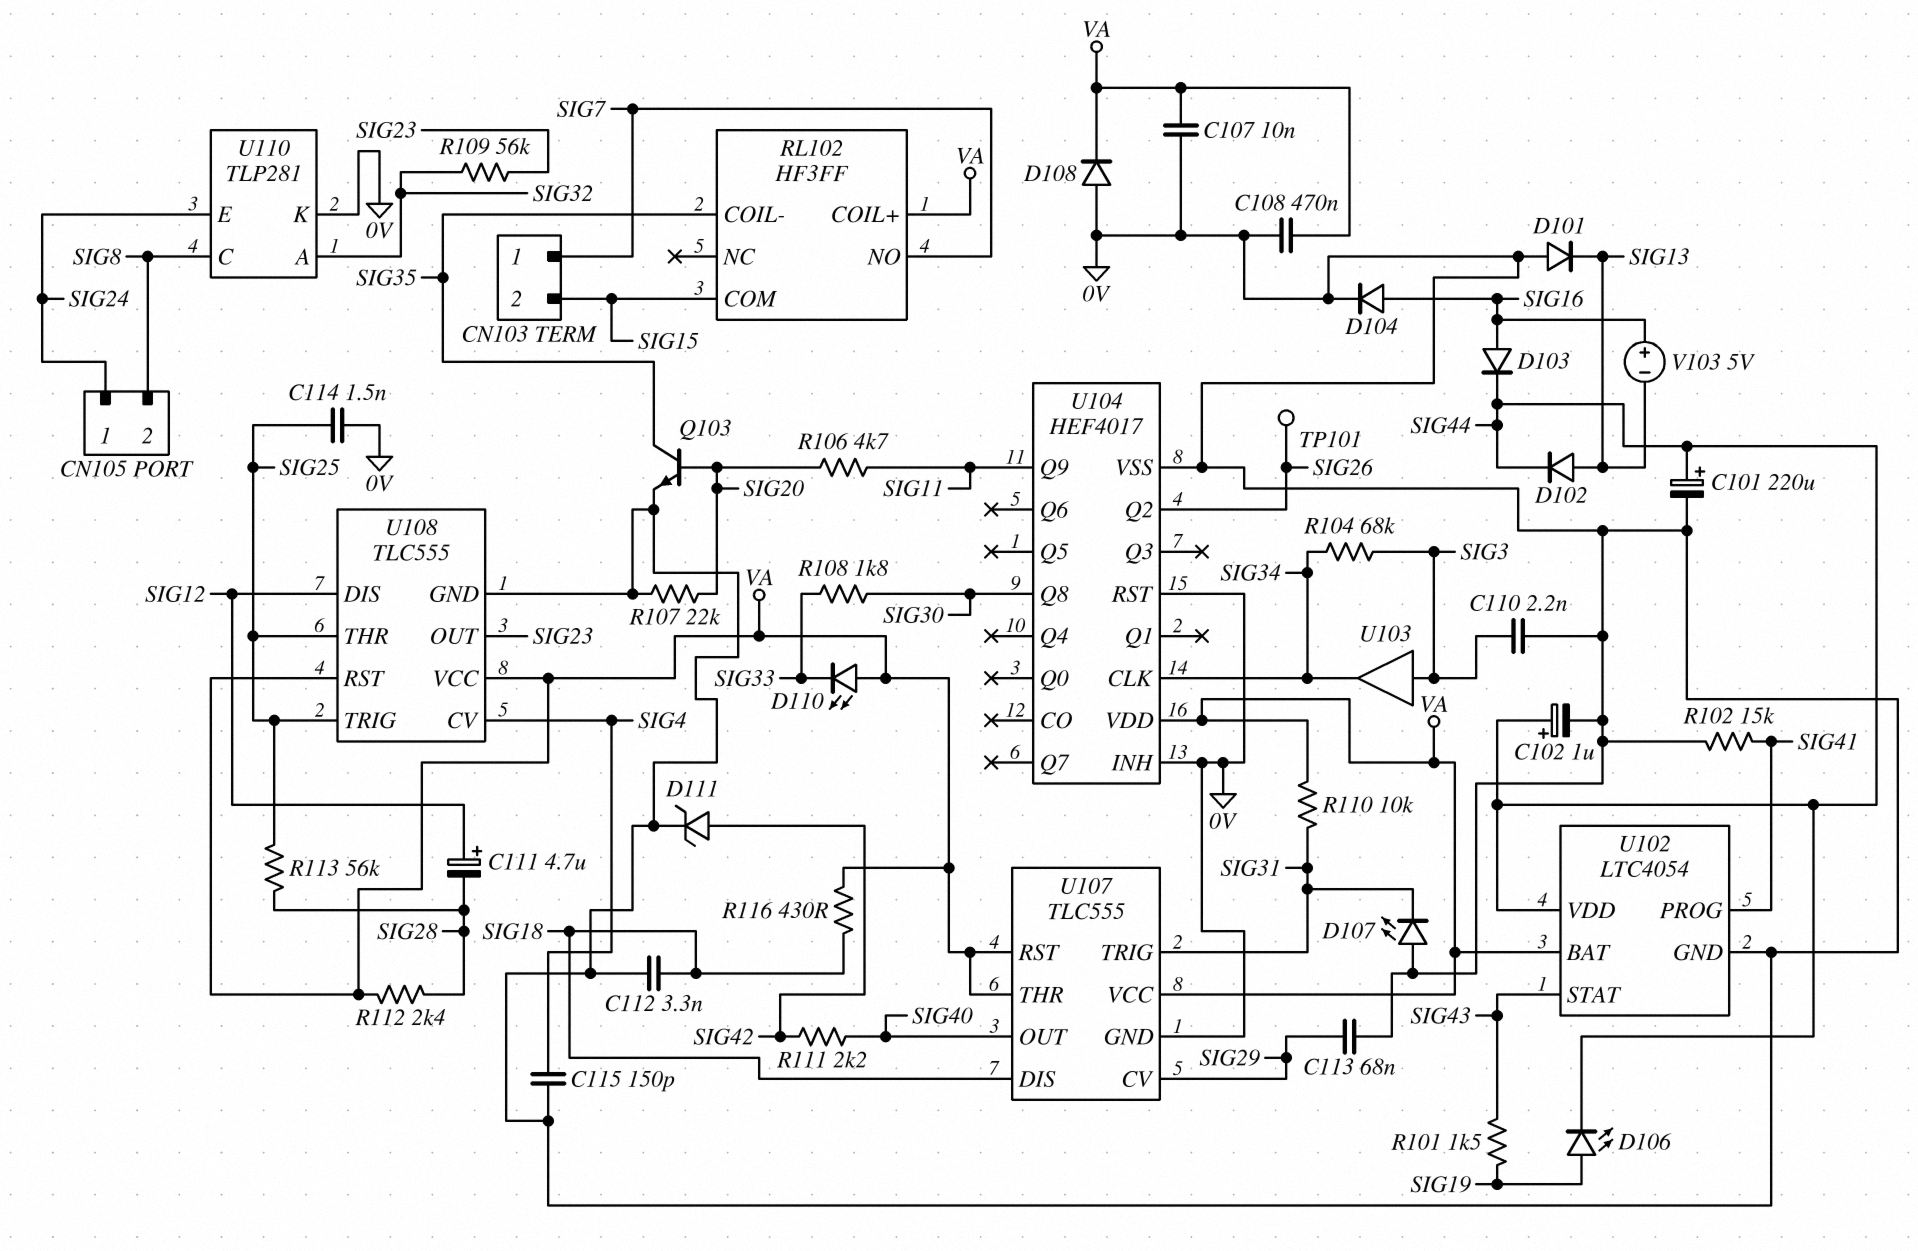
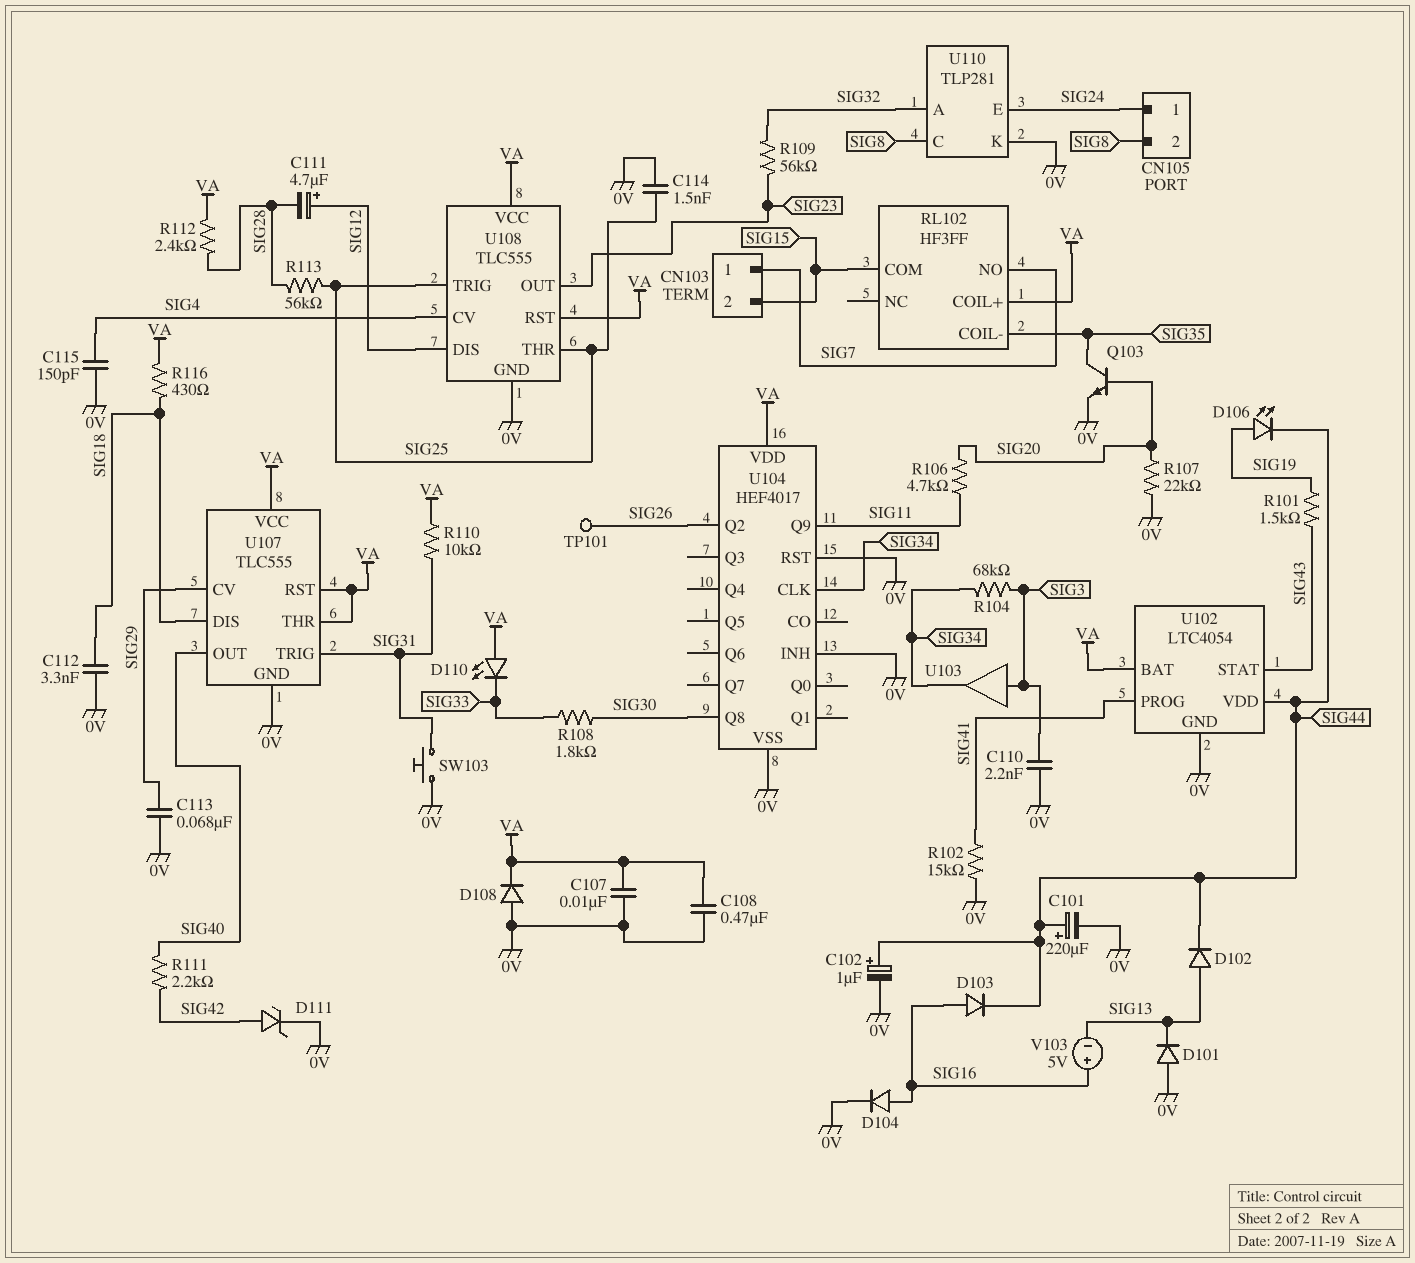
D107: LED (A 0V, K SIG31) -> none
SW103: none -> button (0V, SIG31)

